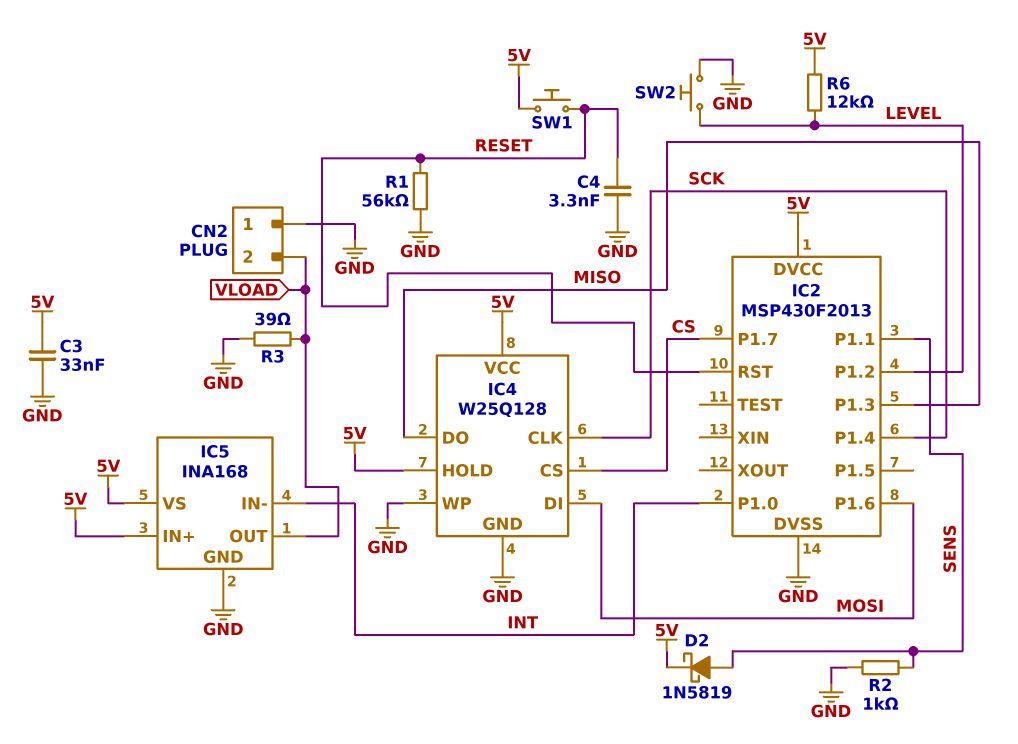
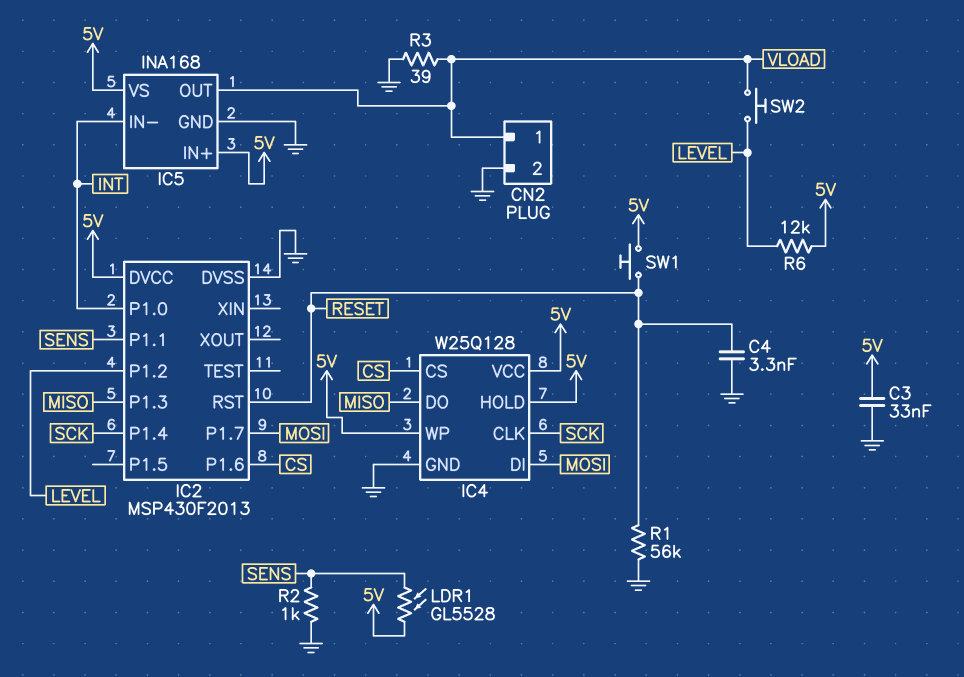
CN2 pin 1: GND -> VLOAD
CN2 pin 2: VLOAD -> GND
D2: schottky 1N5819 (A SENS, K 5V) -> none
IC2 pin P1.6: MOSI -> CS
IC2 pin P1.7: CS -> MOSI
IC4 pin WP: GND -> 5V
LDR1: none -> GL5528 (5V, SENS)
SW2: button (GND, LEVEL) -> button (LEVEL, VLOAD)

